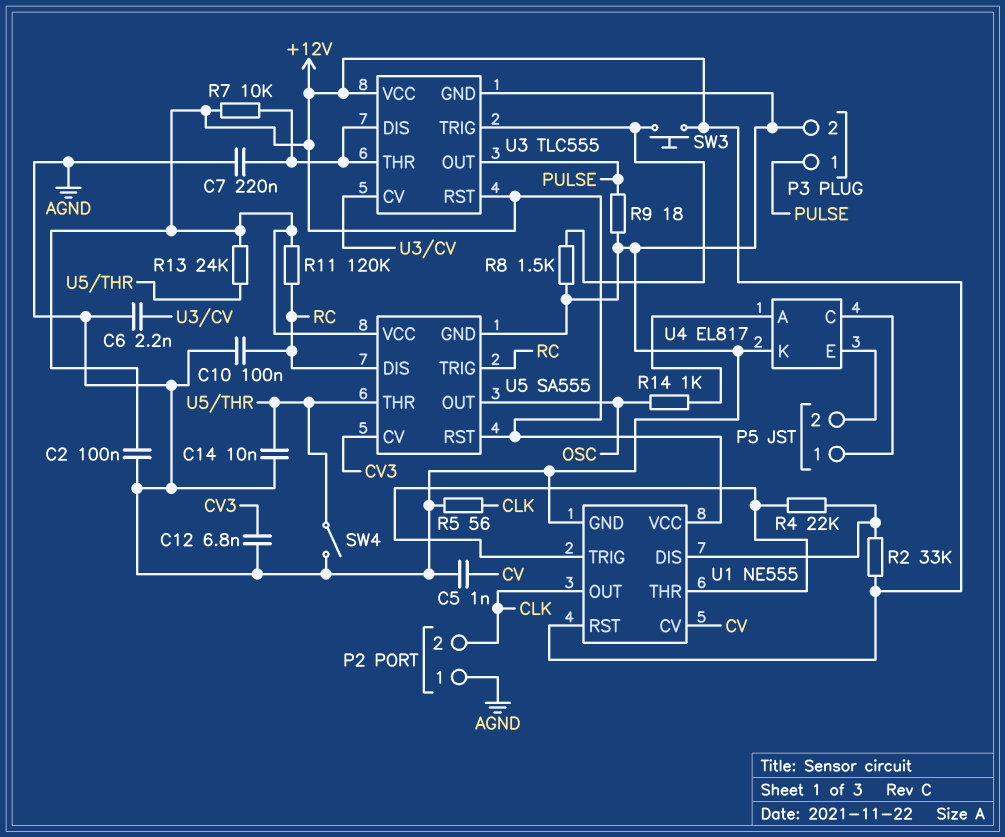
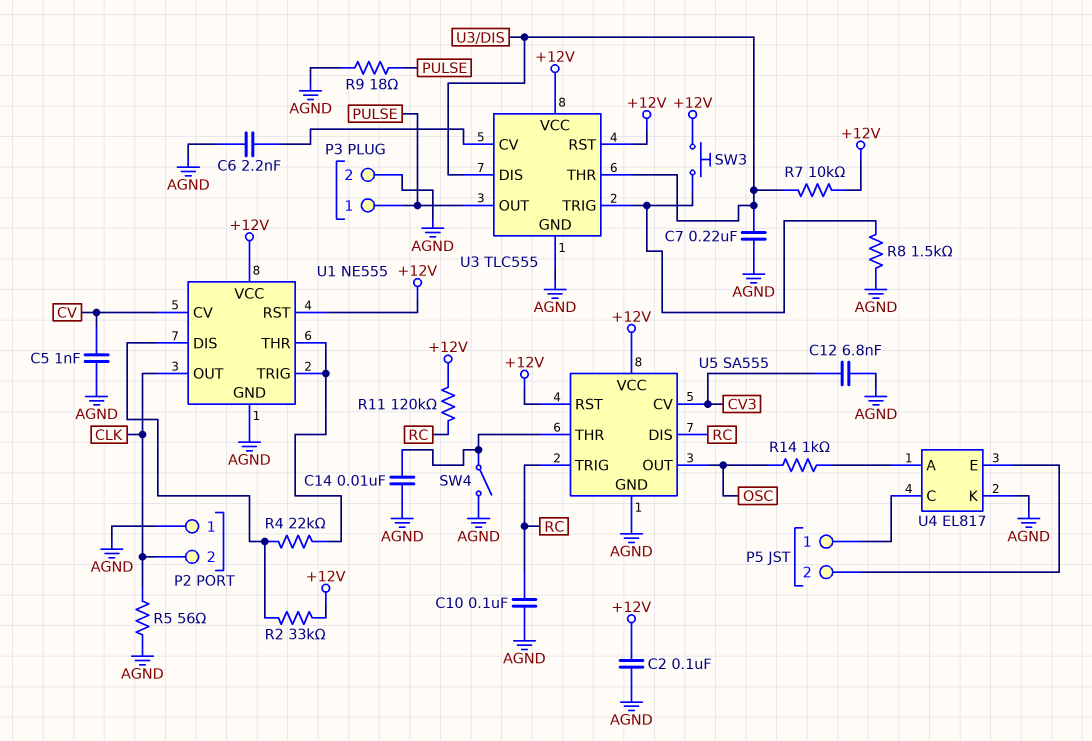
R13: 24k (+12V, U5/THR) -> none

